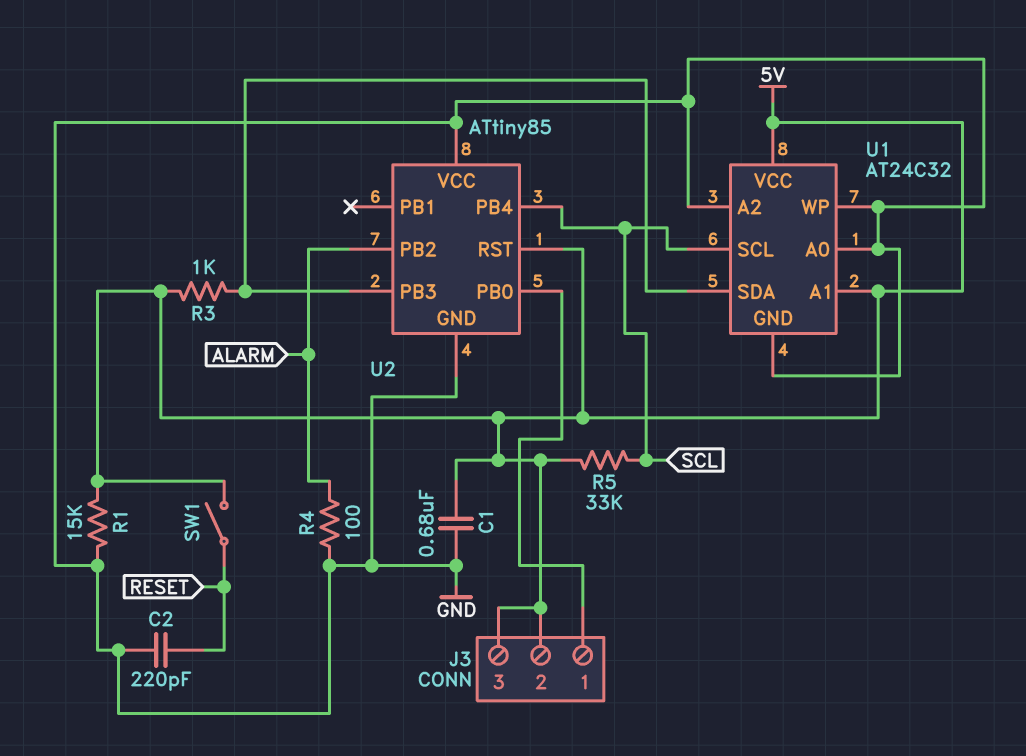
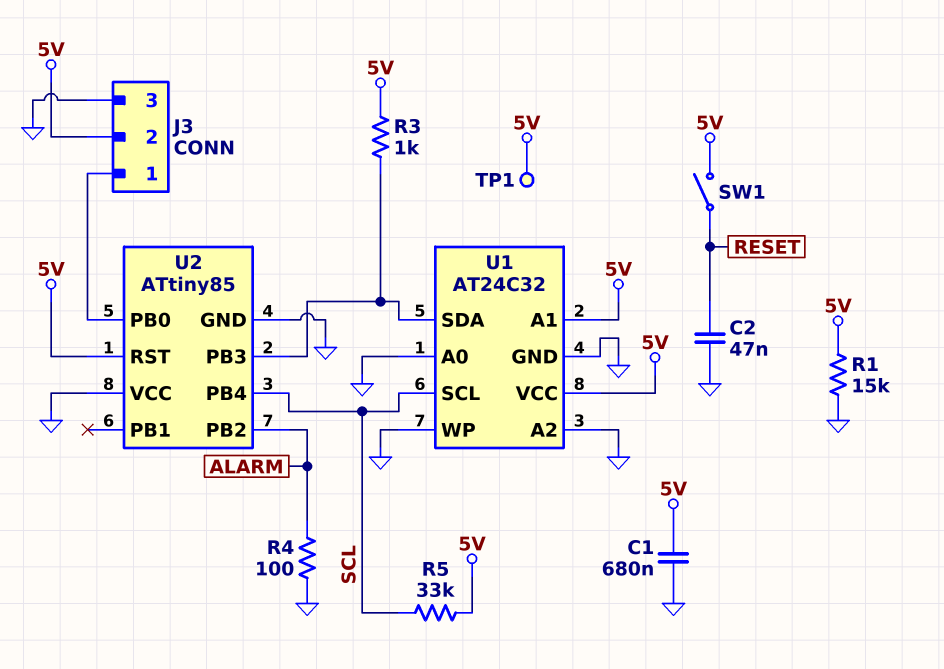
C2: 220pF (GND, RESET) -> 47nF (GND, RESET)
J3 pin 3: 5V -> GND
TP1: none -> test point (5V)

